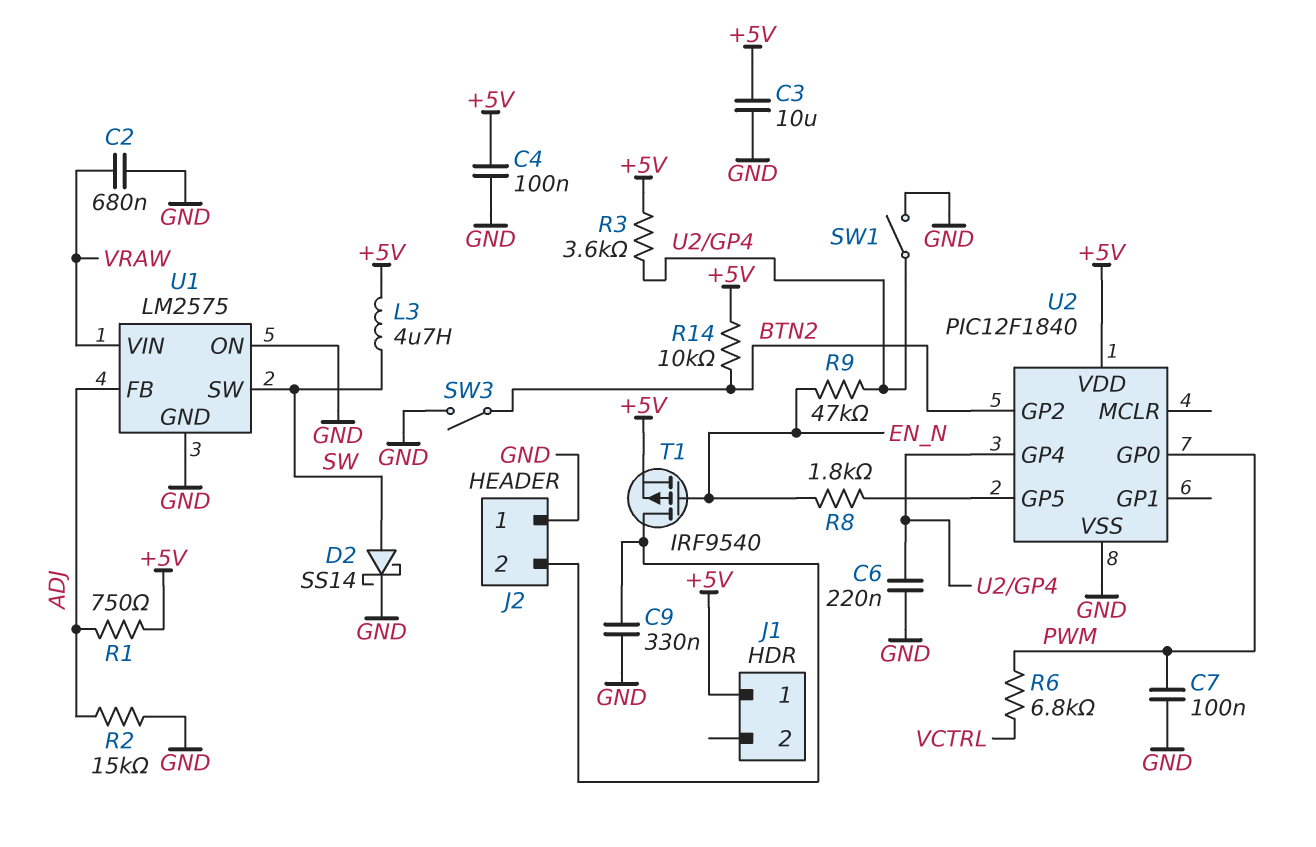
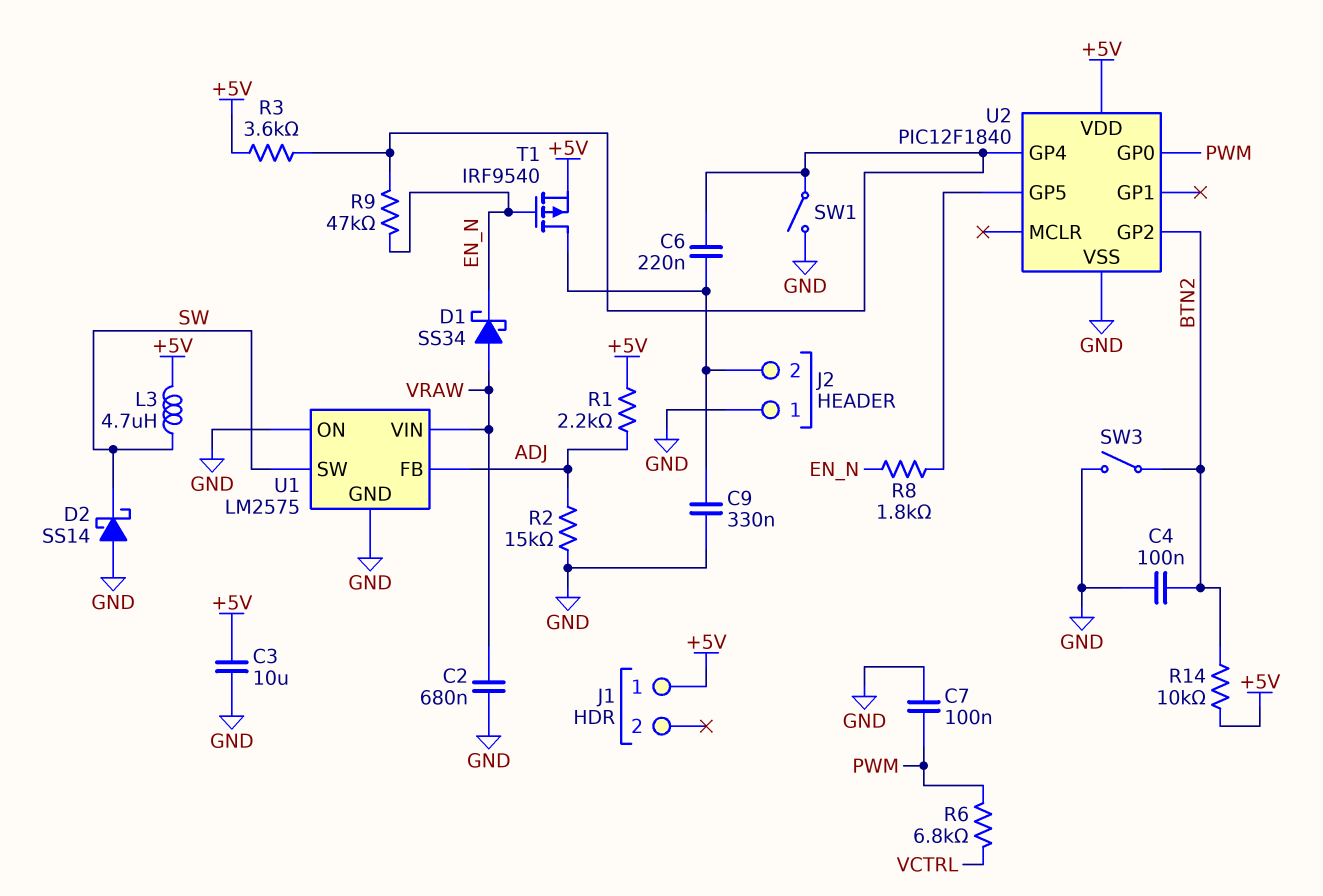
C4: 100nF (+5V, GND) -> 100nF (BTN2, GND)
C6: 220nF (GND, U2/GP4) -> 220nF (J2/2, U2/GP4)
D1: none -> schottky SS34 (A VRAW, K EN_N)
D2: schottky SS14 (A SW, K GND) -> schottky SS14 (A GND, K SW)
R1: 750 (+5V, ADJ) -> 2.2k (+5V, ADJ)

